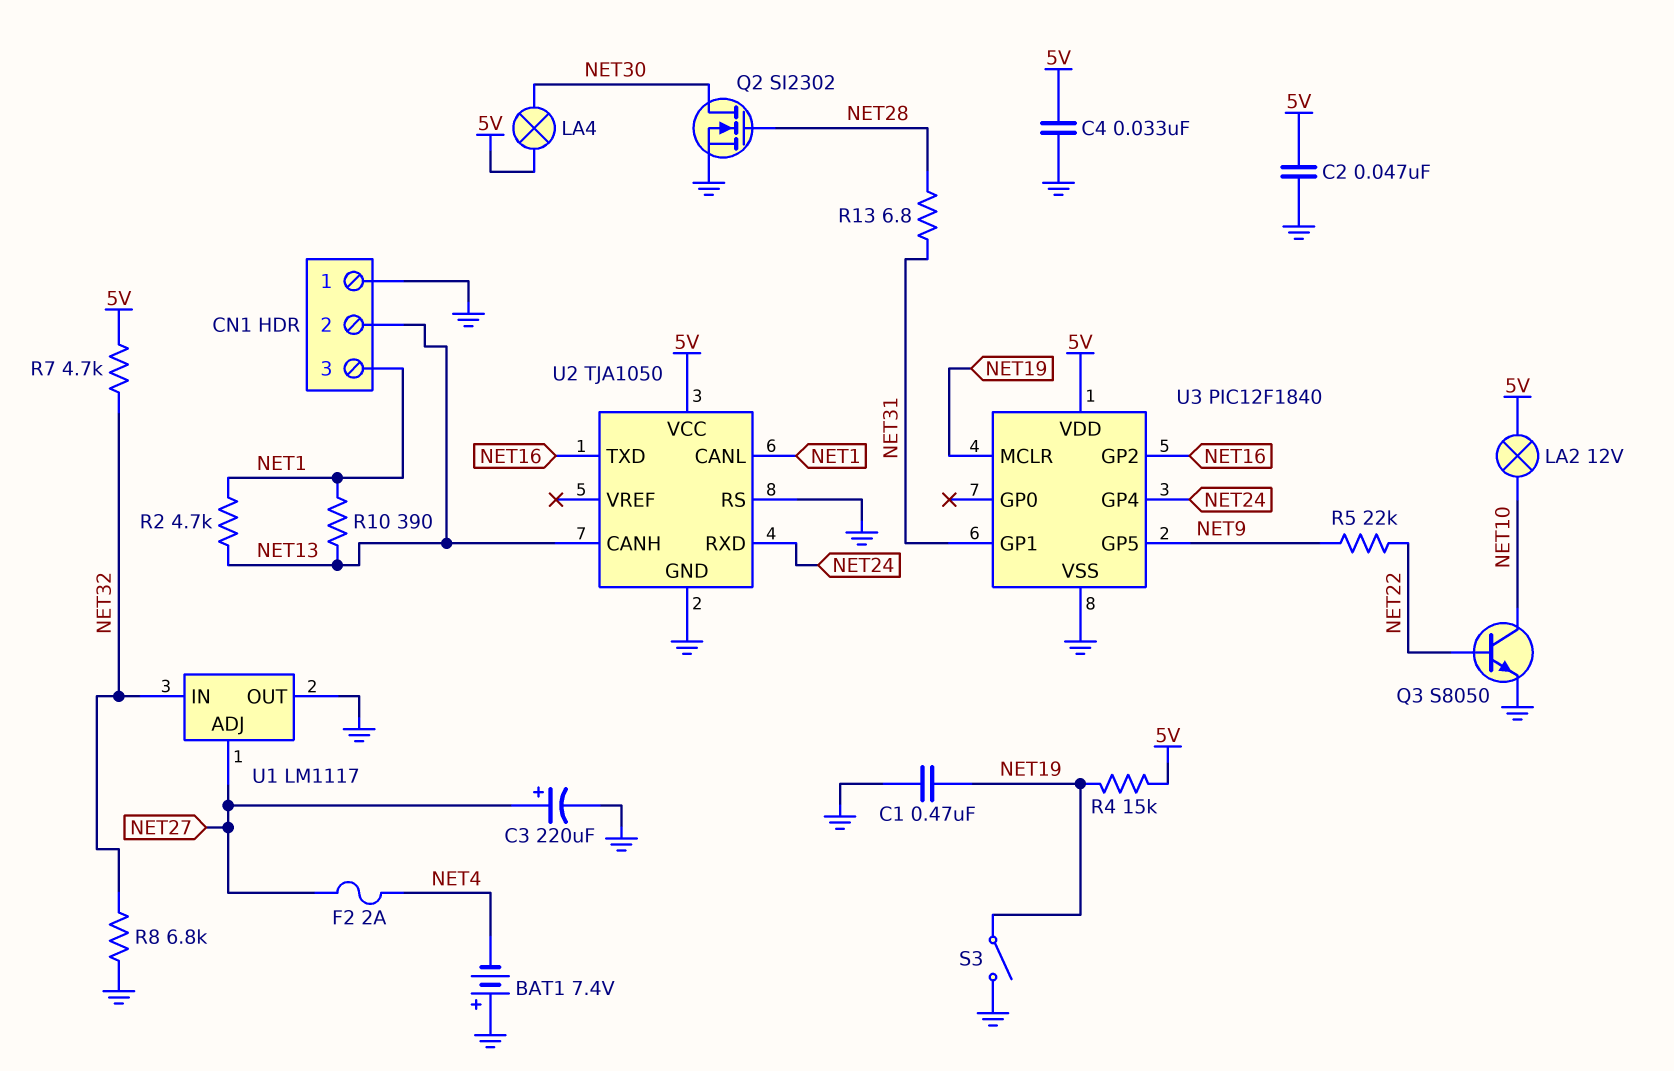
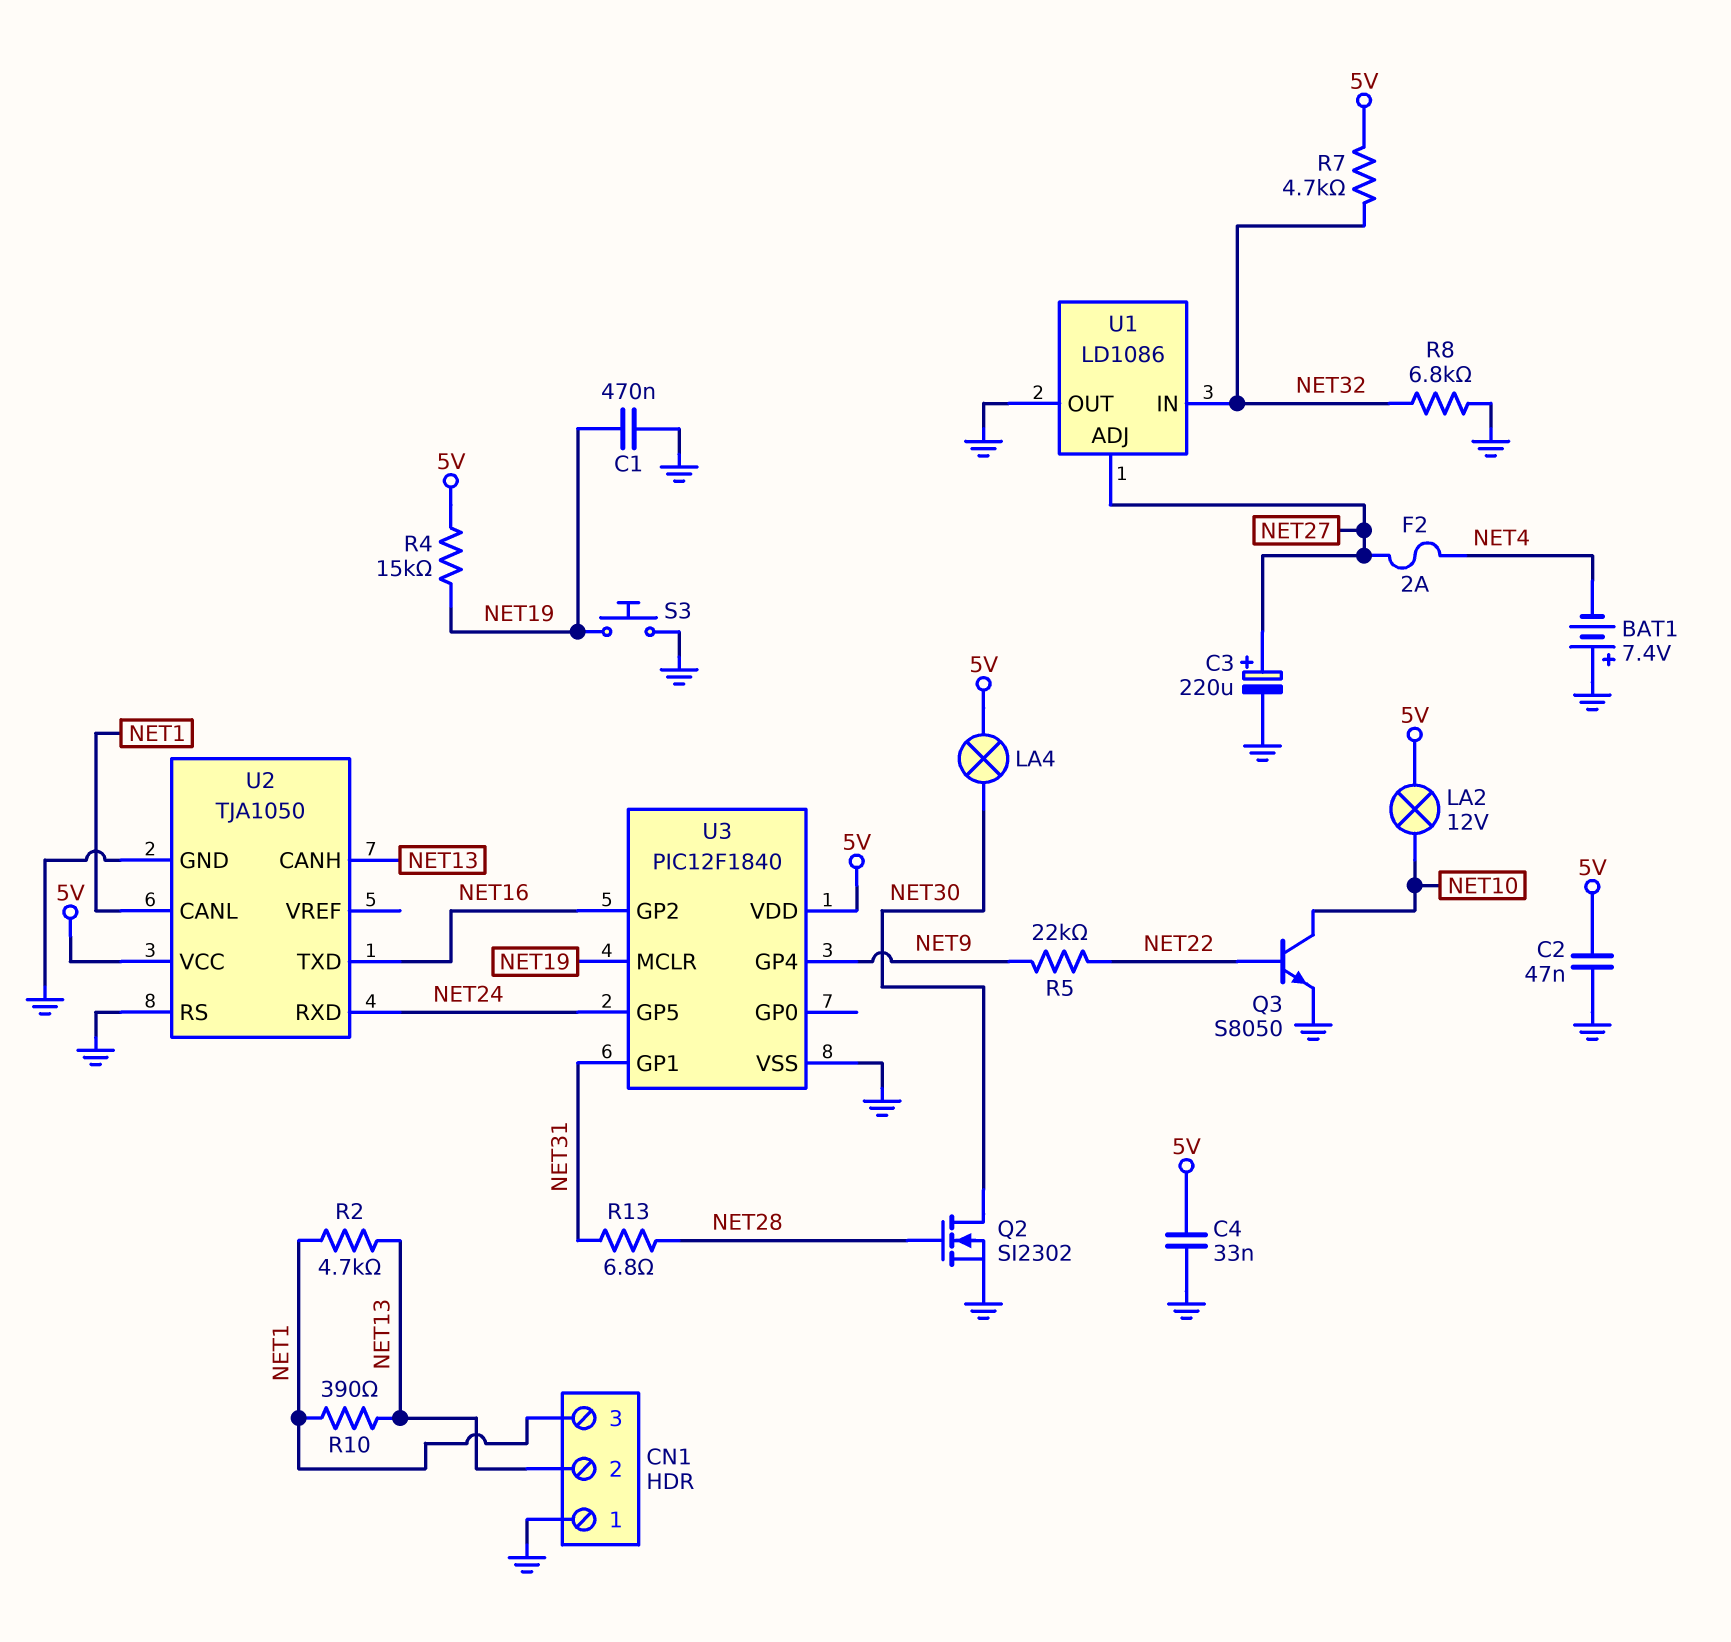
S3: switch (GND, NET19) -> button (GND, NET19)
U1: LM1117 -> LD1086
U3 pin GP4: NET24 -> NET9
U3 pin GP5: NET9 -> NET24

